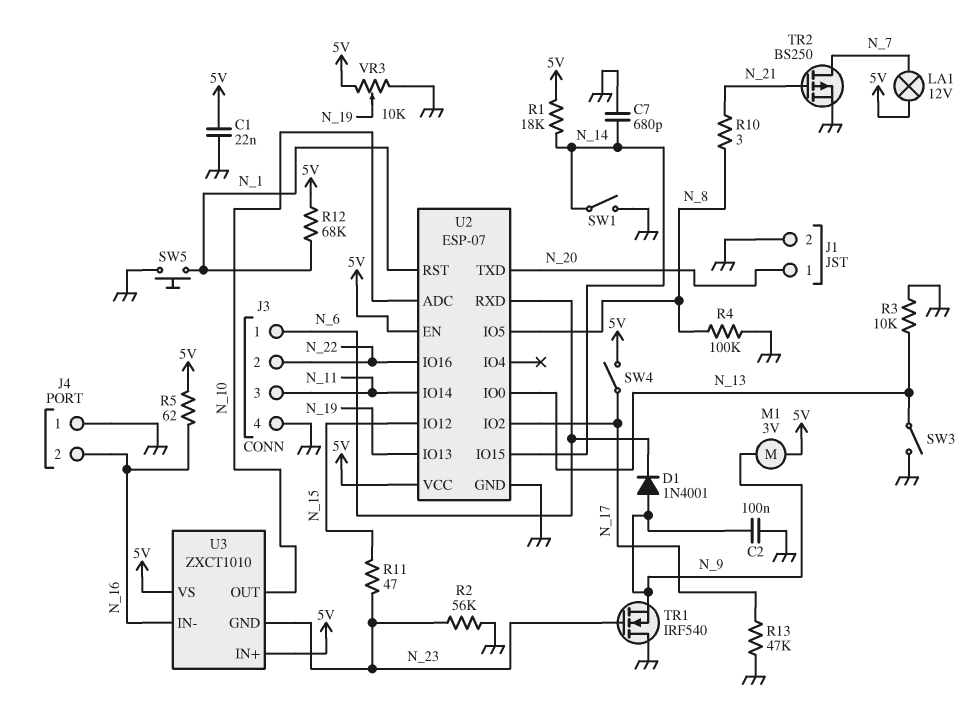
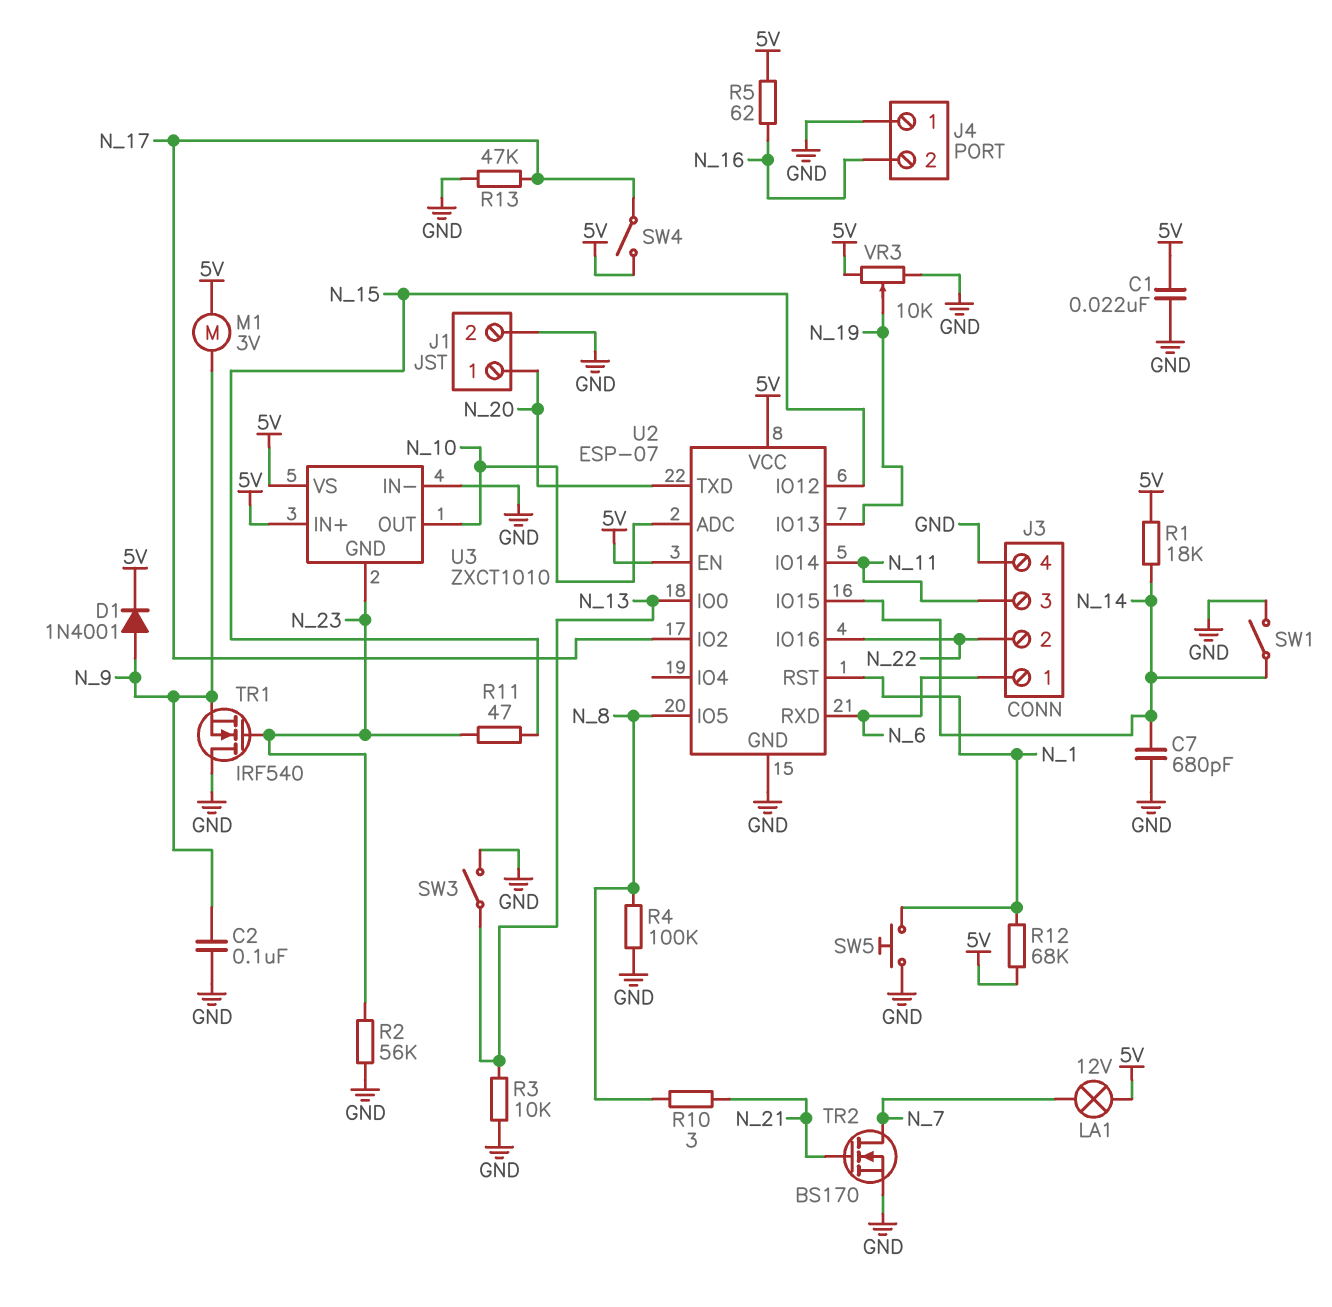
D1: diode 1N4001 (A N_9, K N_6) -> diode 1N4001 (A N_9, K 5V)
TR2: PMOS BS250 (G N_21, D N_7, S GND) -> NMOS BS170 (G N_21, D N_7, S GND)
U3 pin IN-: N_16 -> GND

